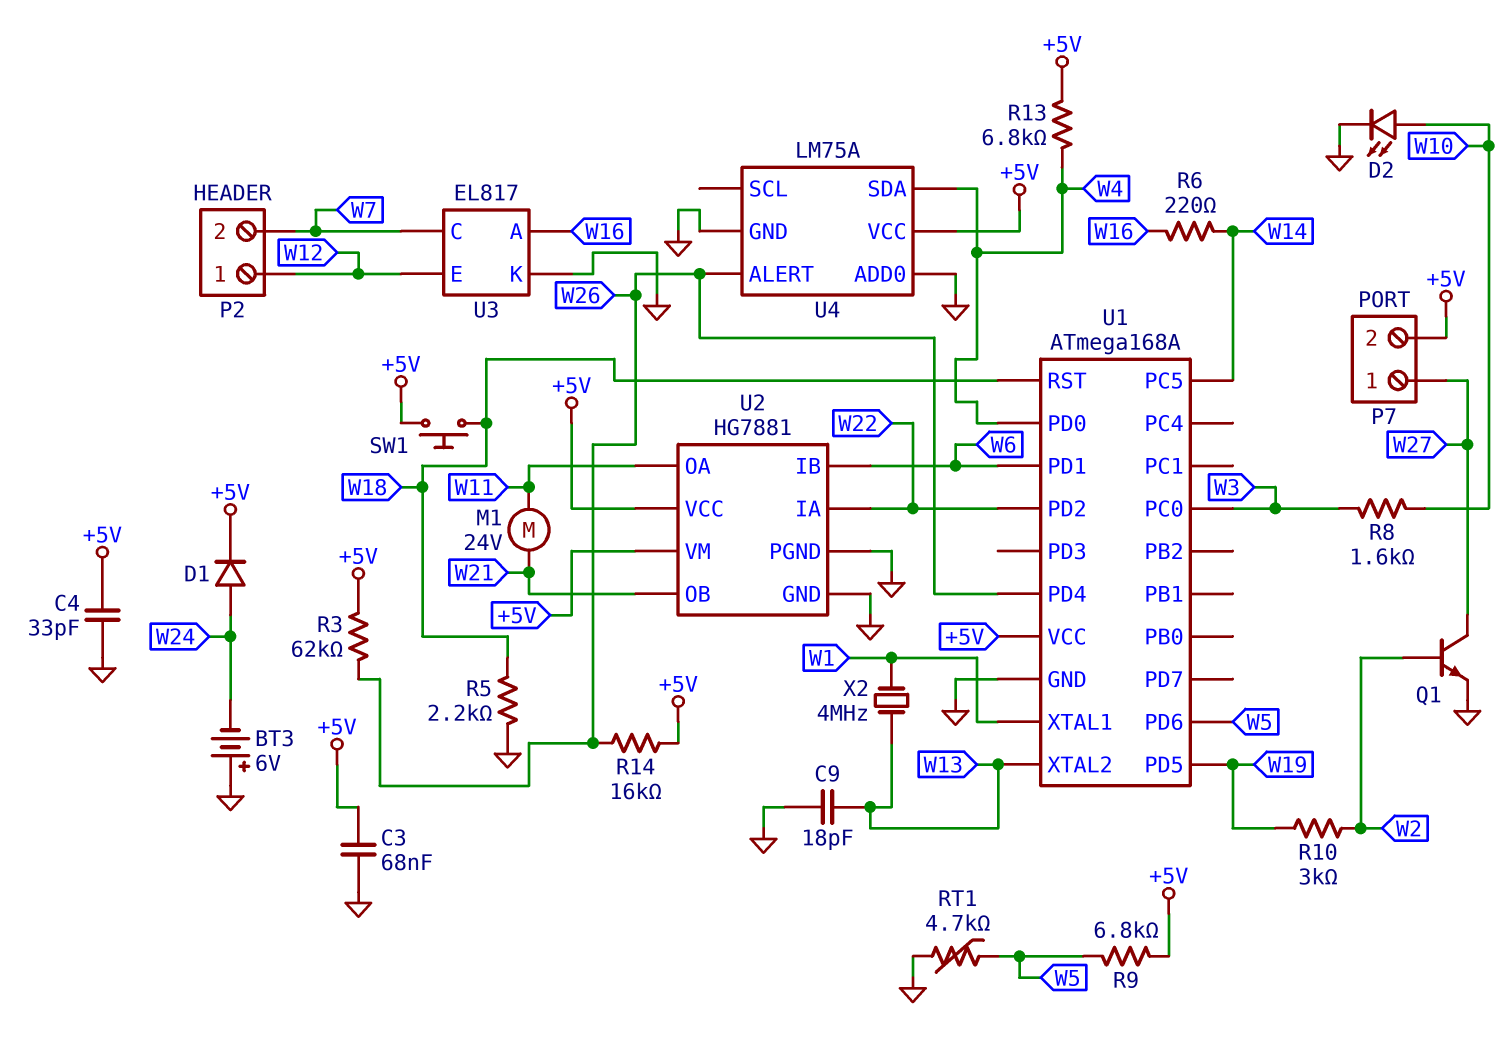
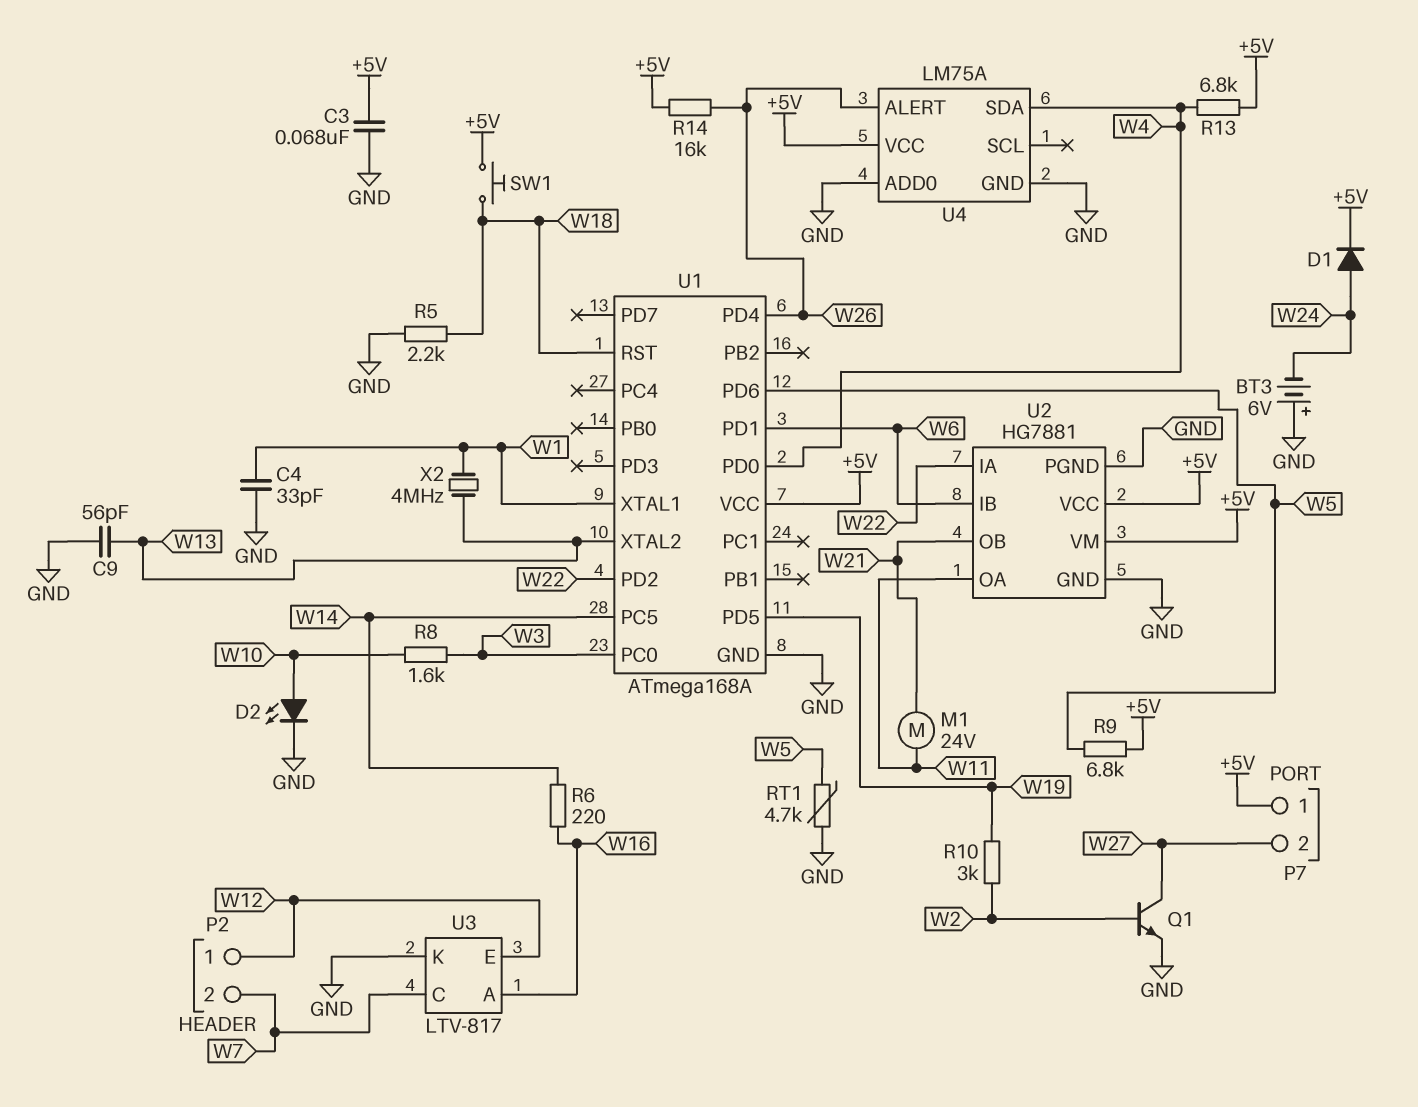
C4: 33pF (+5V, GND) -> 33pF (GND, W1)
C9: 18pF (GND, W13) -> 56pF (GND, W13)
P7 pin 1: W27 -> +5V
P7 pin 2: +5V -> W27
R3: 62k (+5V, W26) -> none
U3: EL817 -> LTV-817

